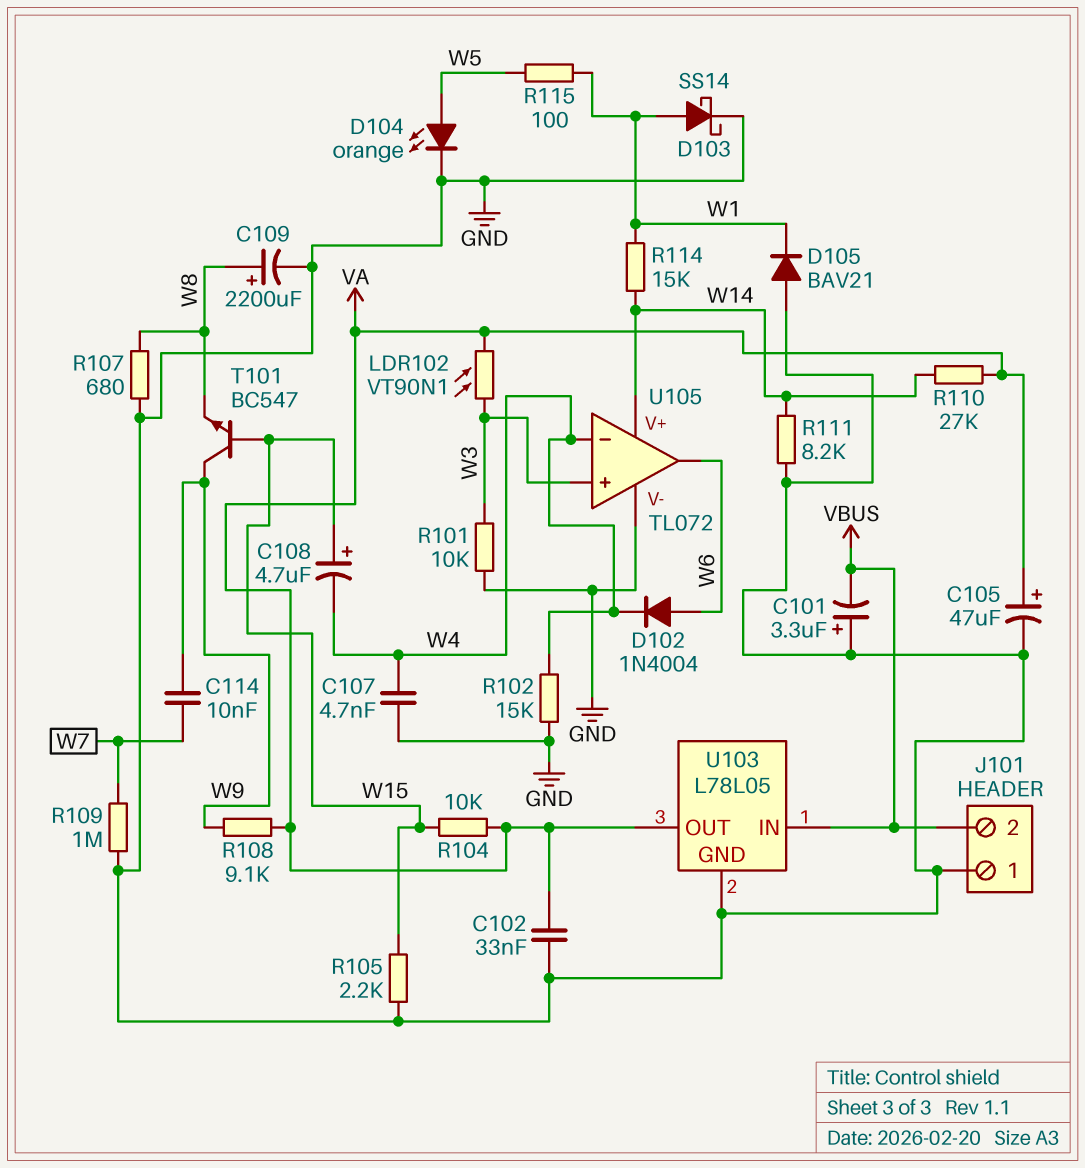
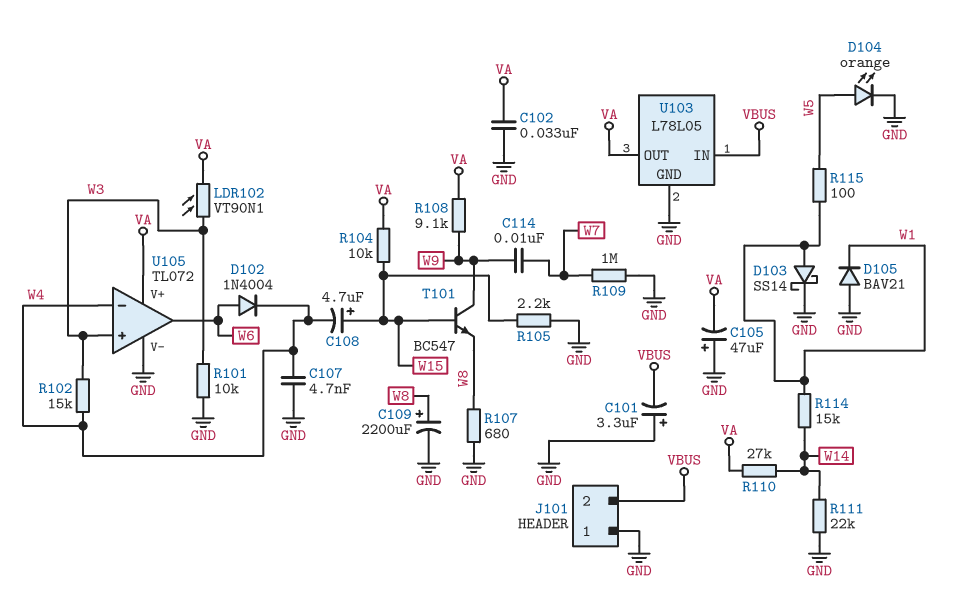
C105: 47uF (plus VA, minus GND) -> 47uF (plus GND, minus VA)
R102: 15k (GND, W4) -> 15k (W3, W4)
R111: 8.2k (GND, W14) -> 22k (GND, W14)
U105 pin V+: W14 -> VA

